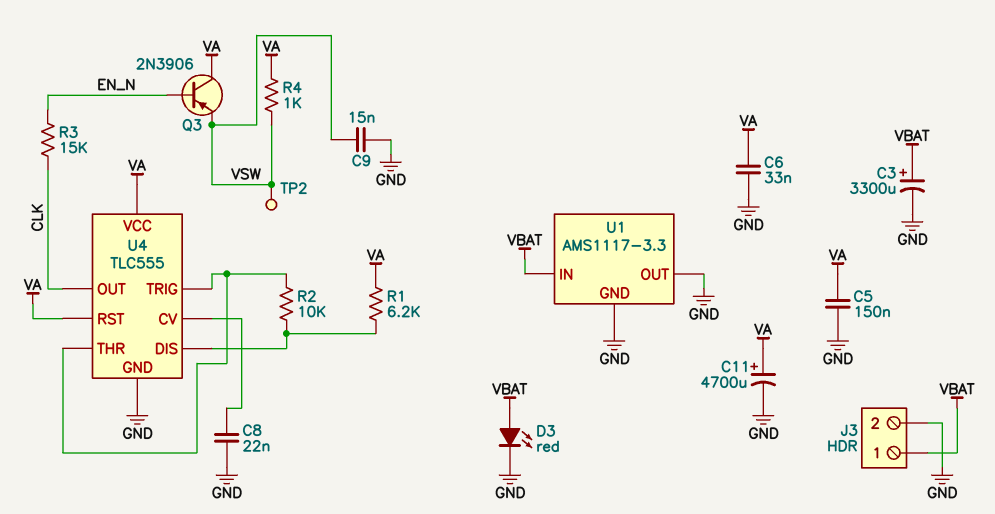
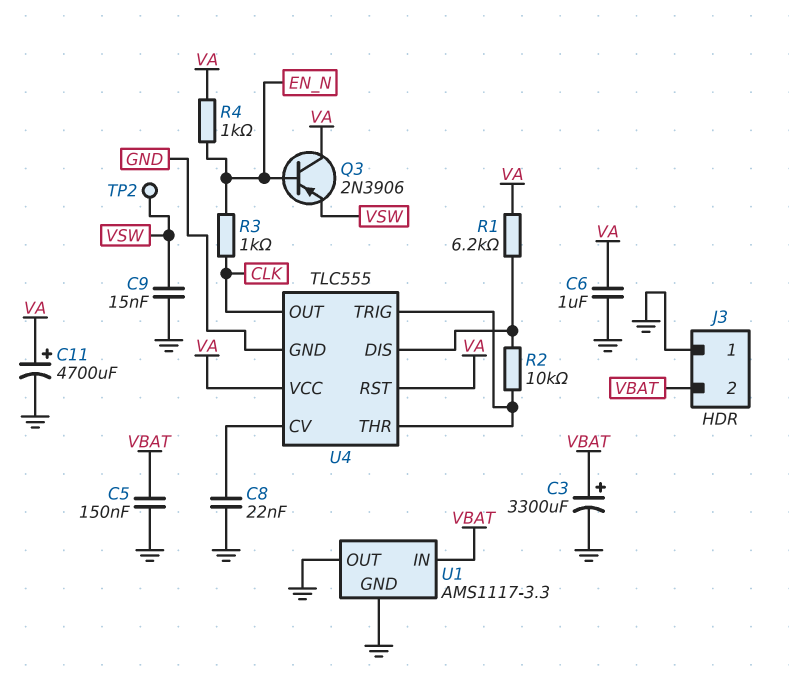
C5: 150nF (GND, VA) -> 150nF (GND, VBAT)
C6: 33nF (GND, VA) -> 1uF (GND, VA)
D3: LED red (A VBAT, K GND) -> none
J3 pin 1: VBAT -> GND
J3 pin 2: GND -> VBAT
R3: 15k (CLK, EN_N) -> 1k (CLK, EN_N)
R4: 1k (VA, VSW) -> 1k (EN_N, VA)

